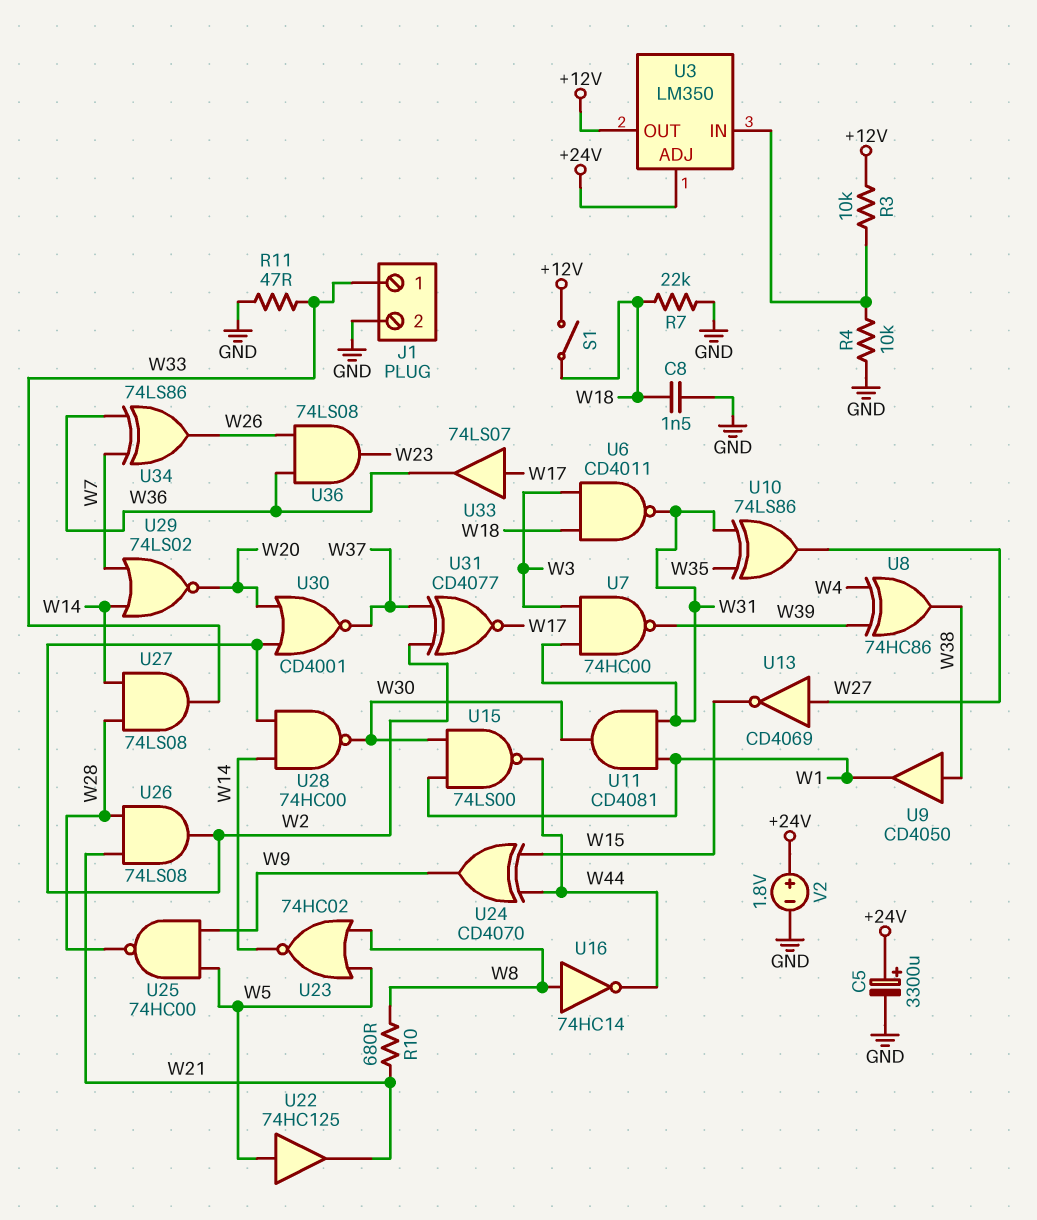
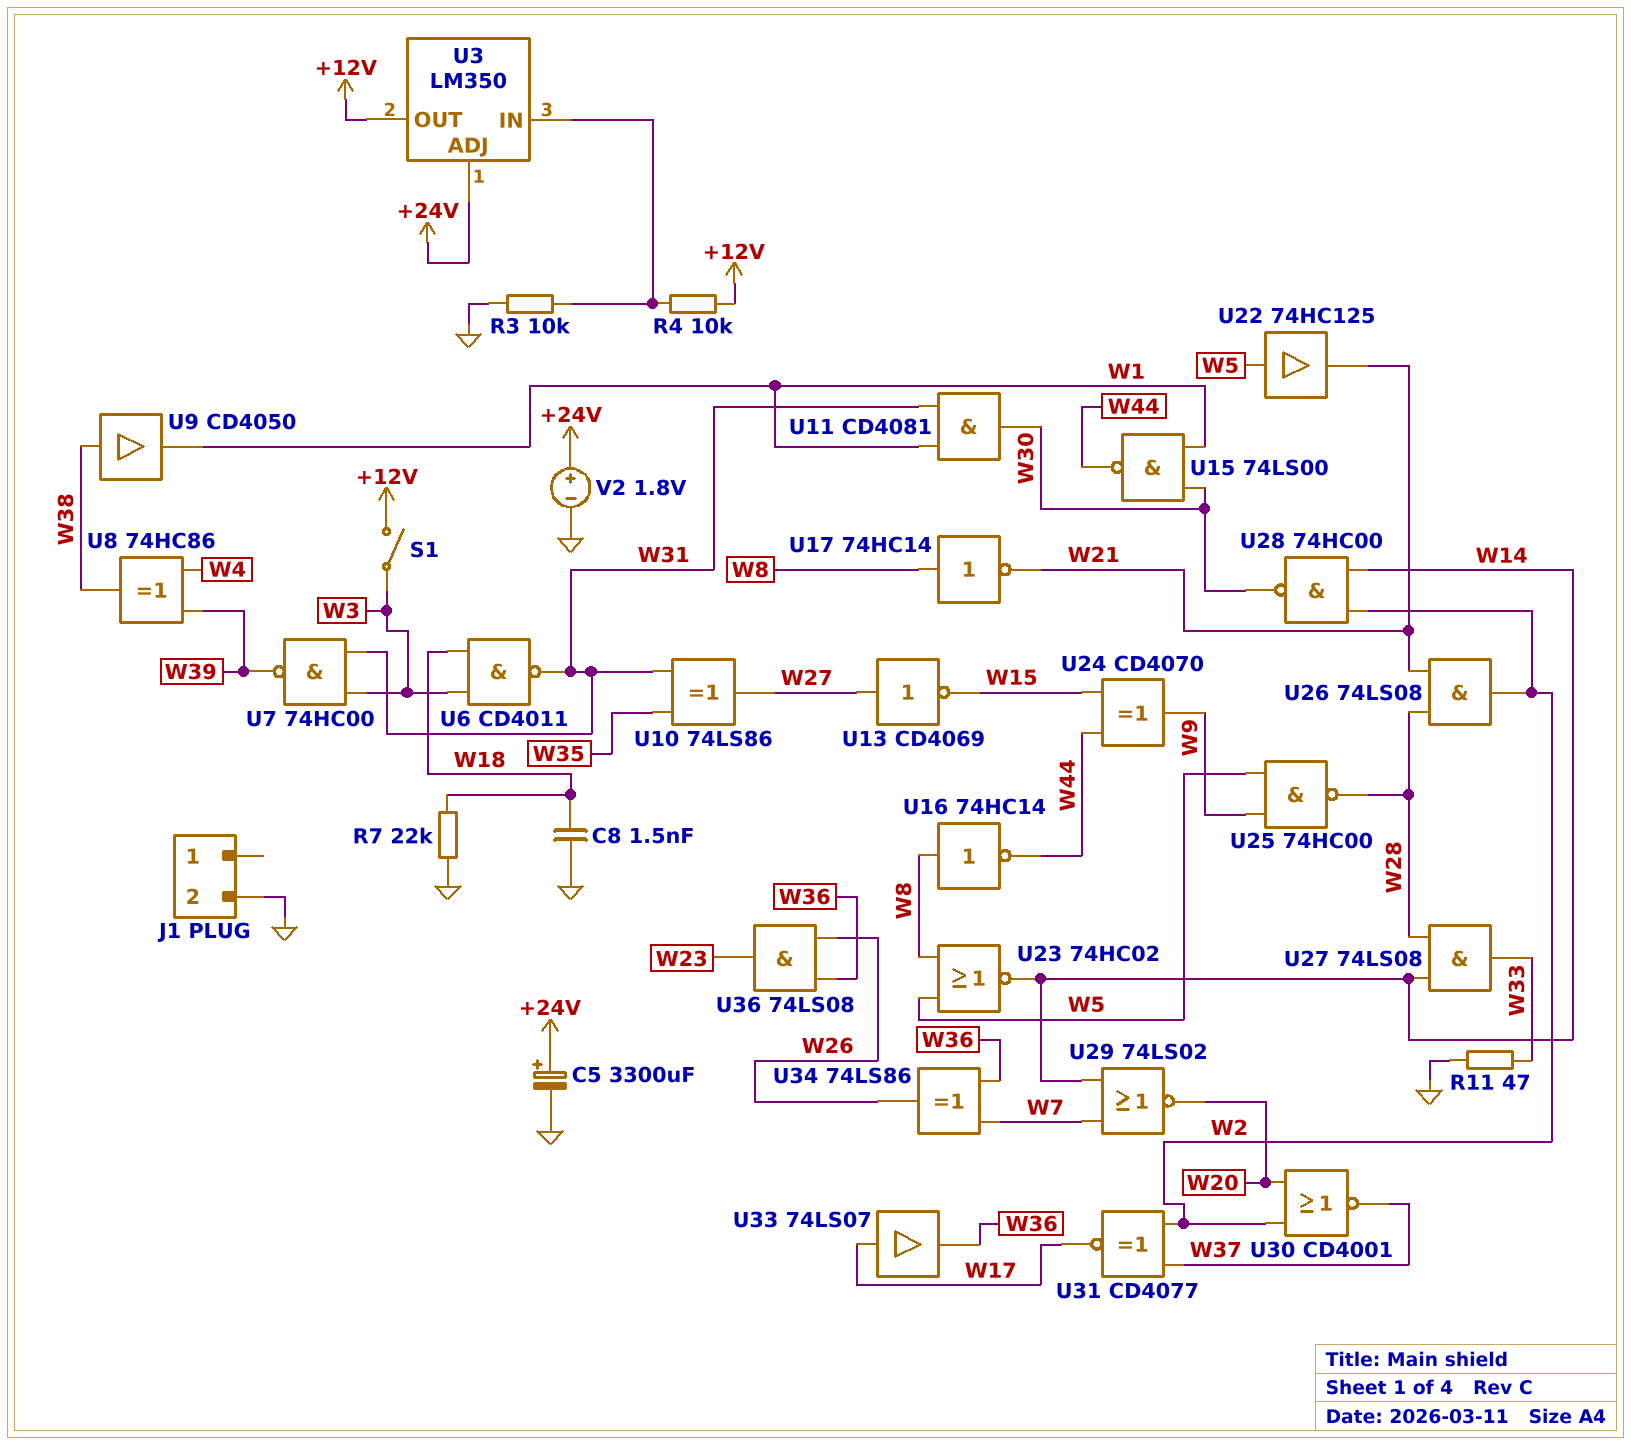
J1 pin 1: W33 -> none
R3: 10k (+12V, U3/IN) -> 10k (GND, U3/IN)
R4: 10k (GND, U3/IN) -> 10k (+12V, U3/IN)
R10: 680 (W8, W21) -> none
S1: switch (+12V, W18) -> switch (+12V, W3)
U17: none -> NOT 74HC14 (in W8, out W21)

